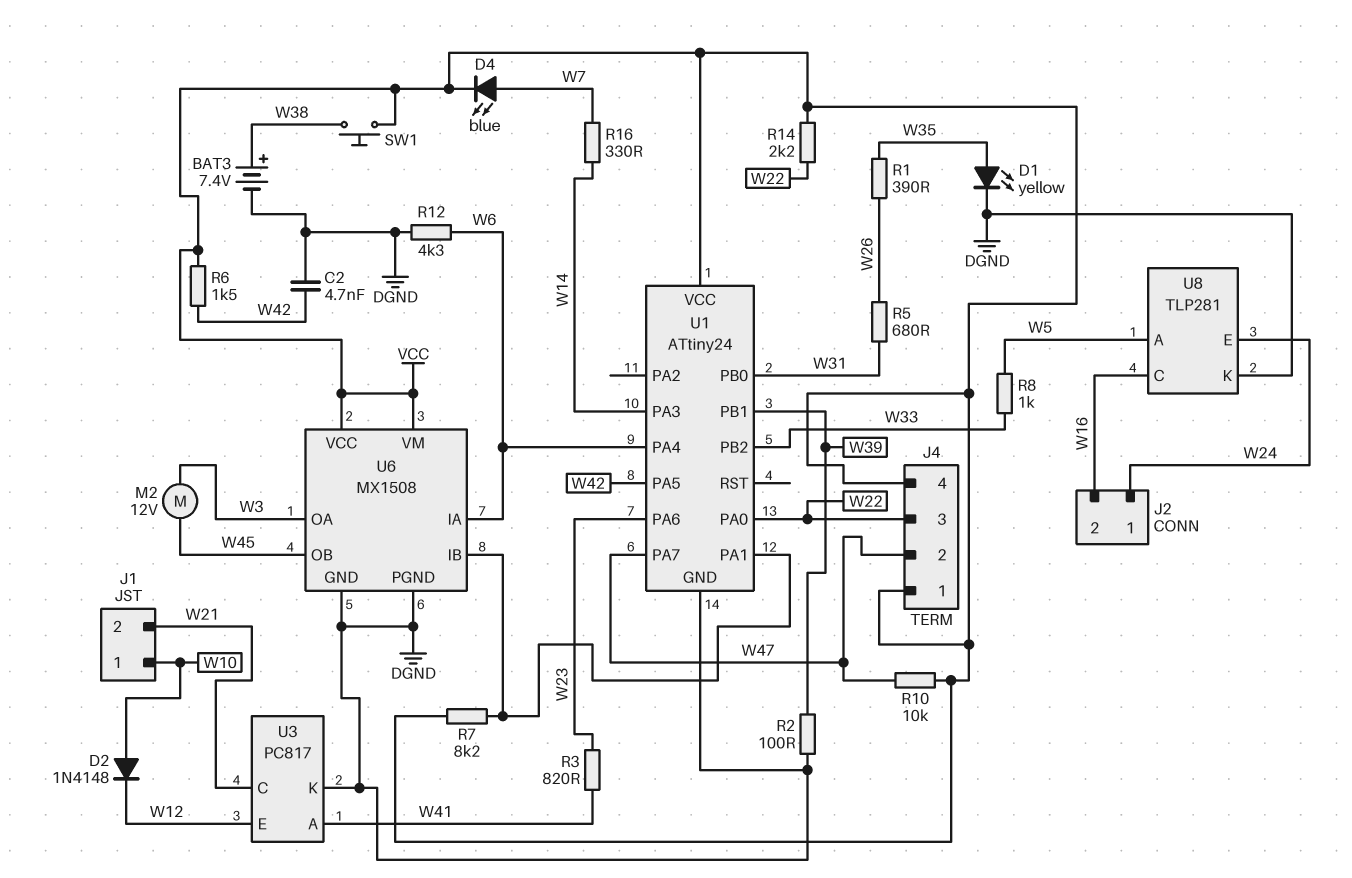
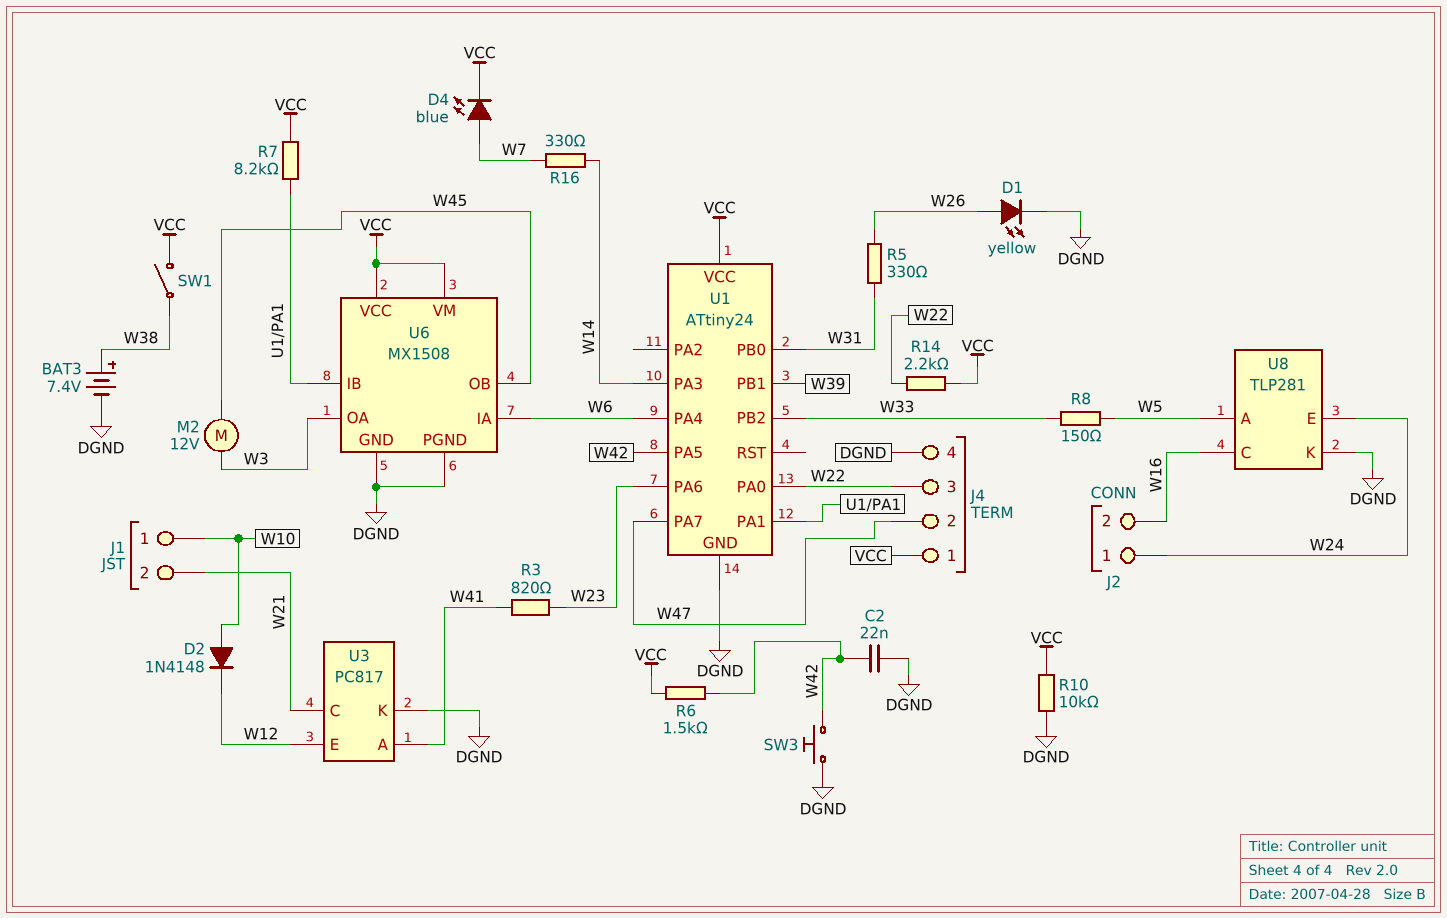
C2: 4.7nF (DGND, W42) -> 22nF (DGND, W42)
D1: LED yellow (A W35, K DGND) -> LED yellow (A W26, K DGND)
J4 pin 4: VCC -> DGND
R1: 390 (W26, W35) -> none
R2: 100 (DGND, W39) -> none
R5: 680 (W26, W31) -> 330 (W26, W31)
R8: 1k (W5, W33) -> 150 (W5, W33)
R10: 10k (VCC, W47) -> 10k (DGND, VCC)
R12: 4.3k (DGND, W6) -> none
SW1: button (VCC, W38) -> switch (VCC, W38)
SW3: none -> button (DGND, W42)

